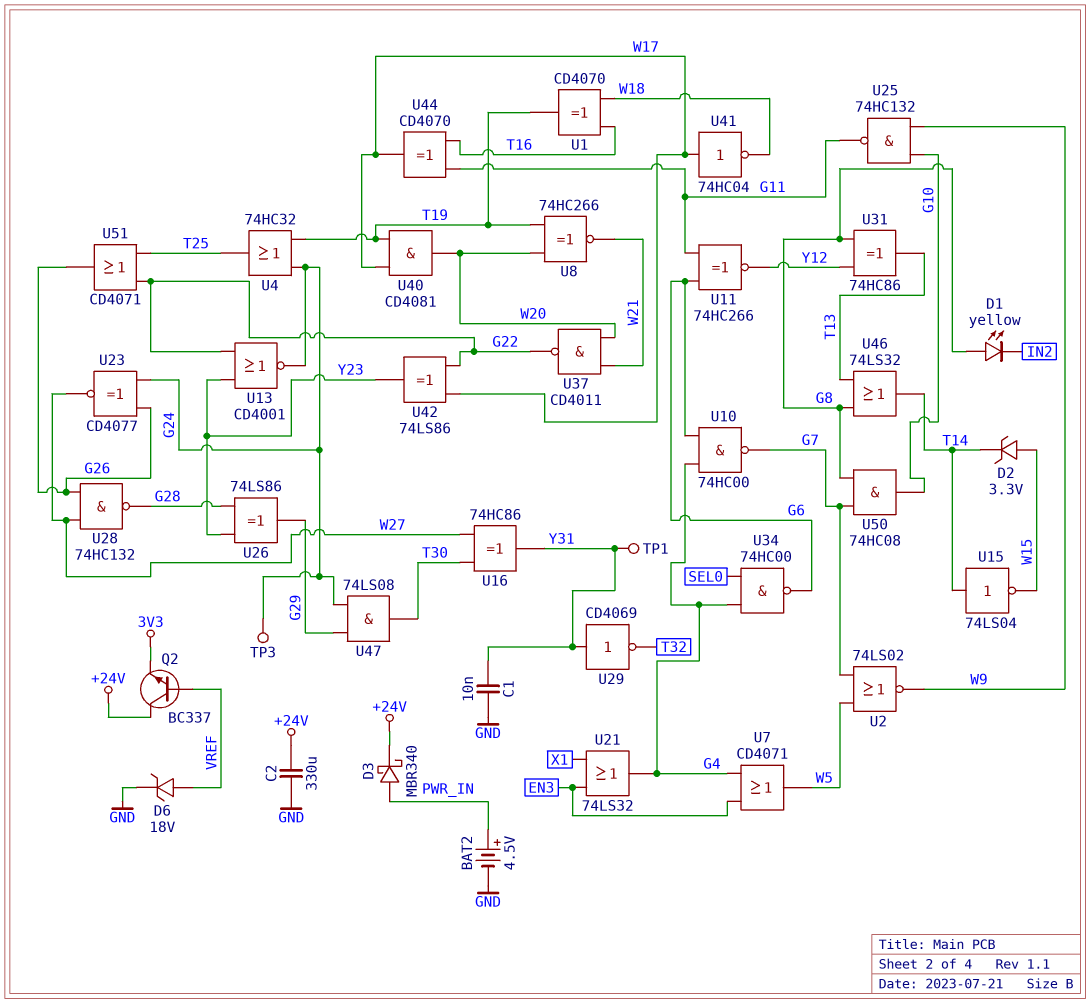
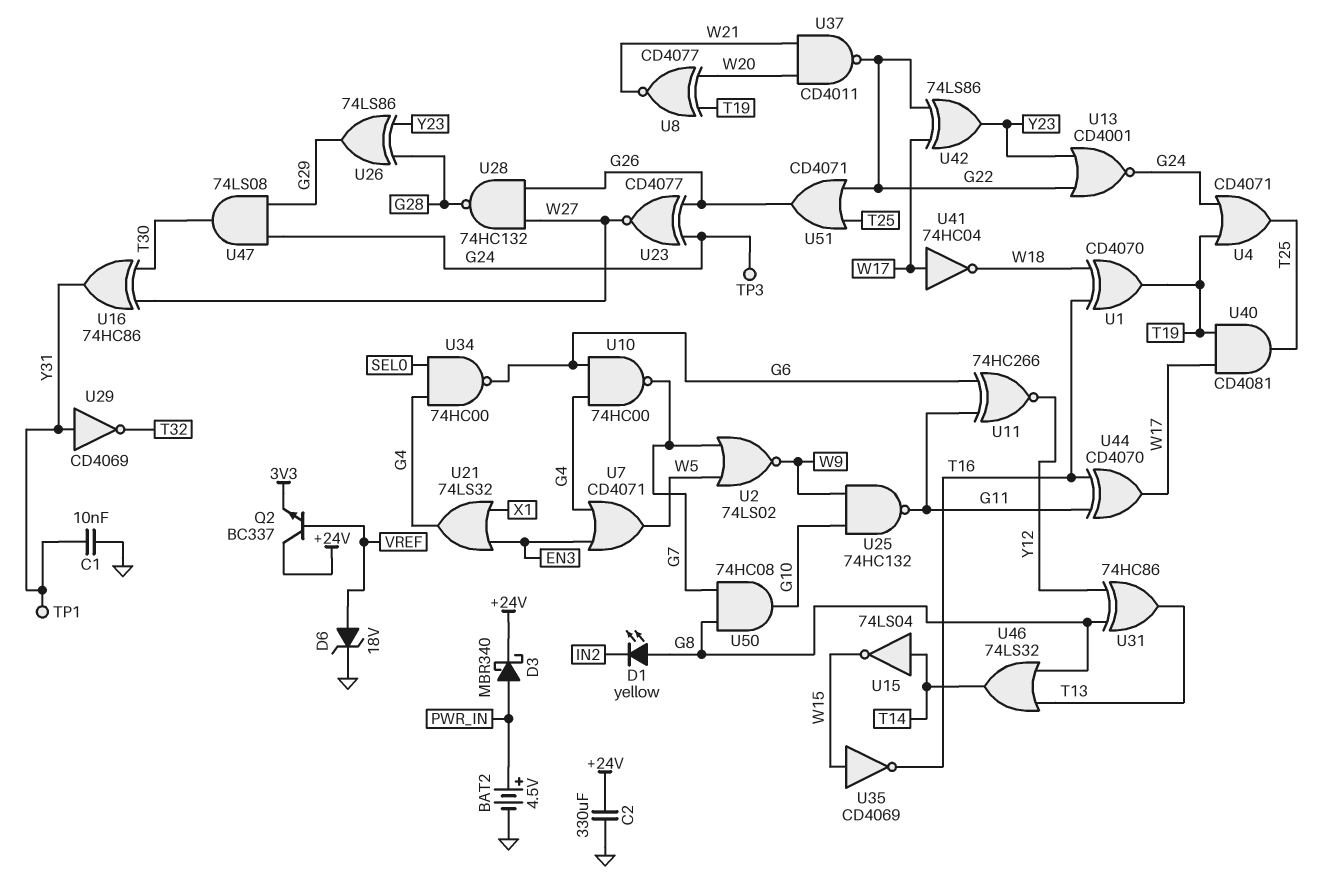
D2: zener 3.3V (A W15, K T14) -> none
U4: OR 74HC32 (in G24, in T19, out T25) -> OR CD4071 (in G24, in T19, out T25)
U8: XNOR 74HC266 (in T19, in W20, out W21) -> XNOR CD4077 (in T19, in W20, out W21)
U35: none -> NOT CD4069 (in W15, out T16)
U40: AND CD4081 (in T19, in W17, out W20) -> AND CD4081 (in T19, in W17, out T25)

